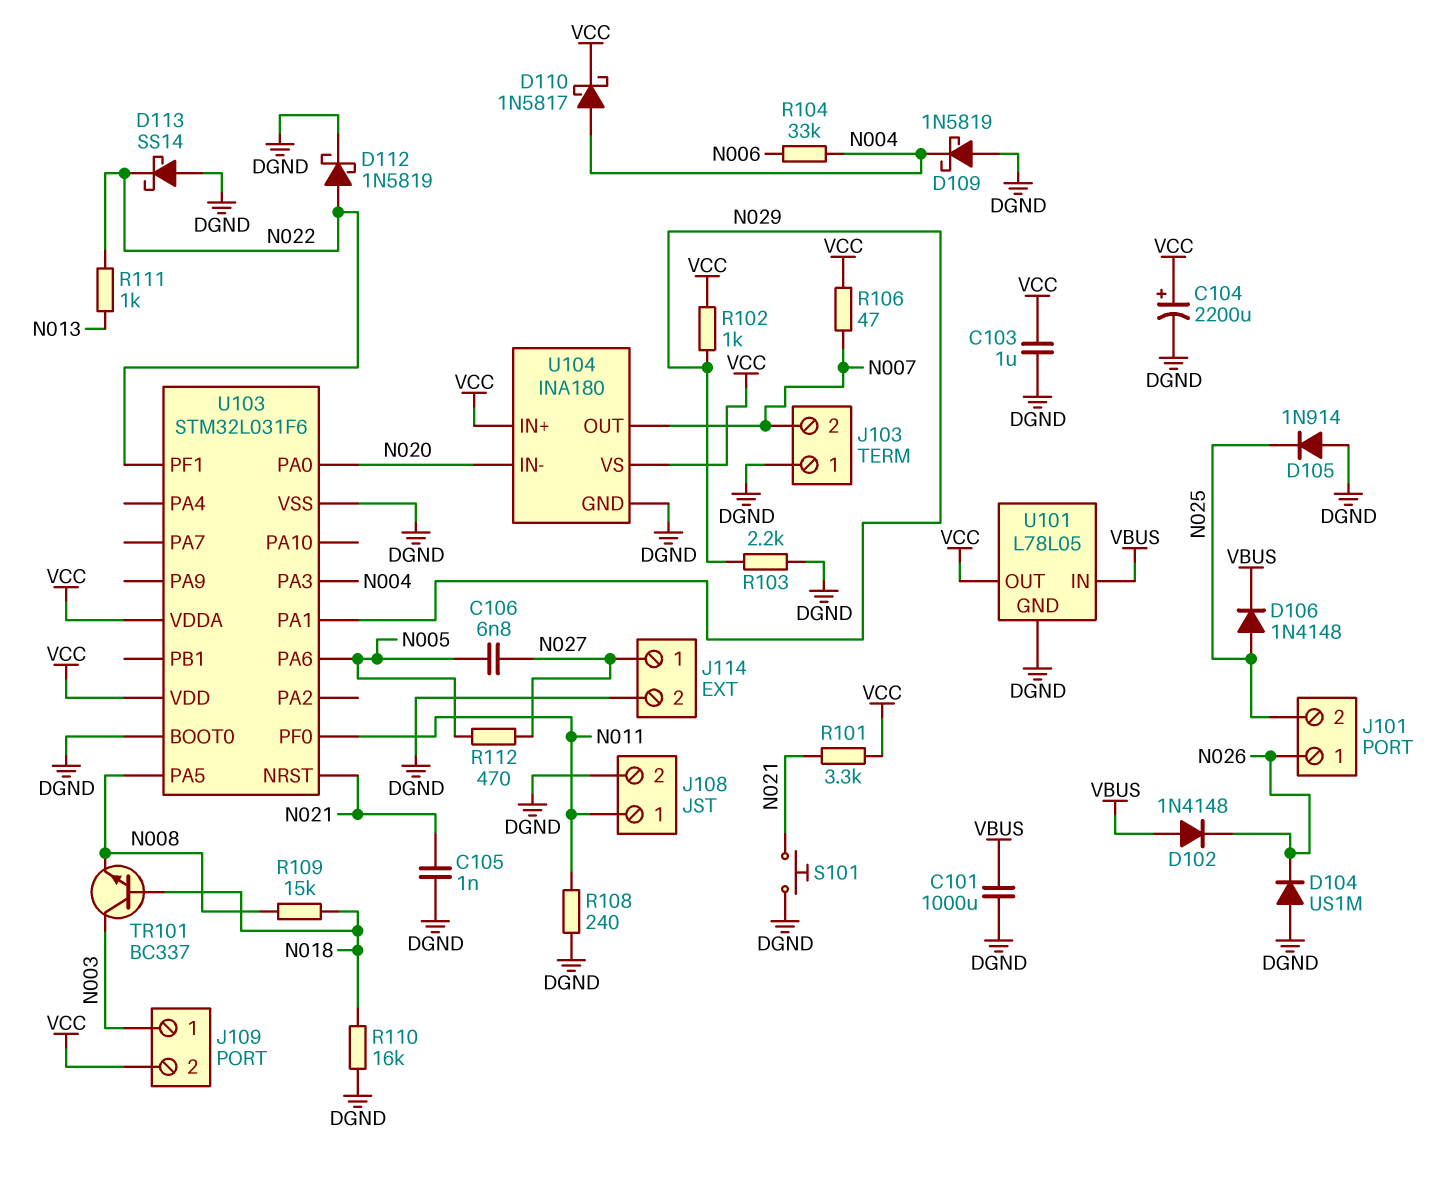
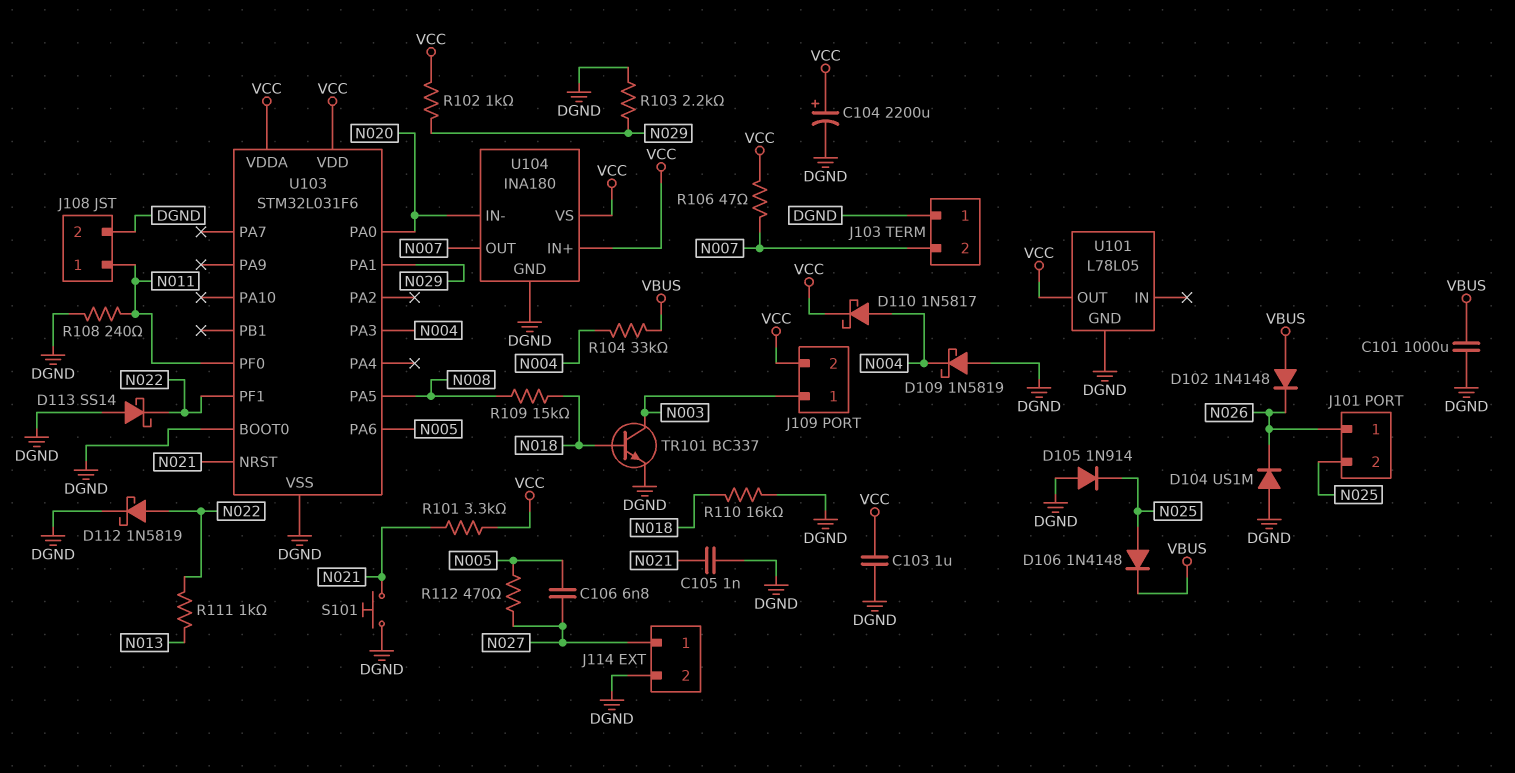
R104: 33k (N004, N006) -> 33k (N004, VBUS)
TR101: NPN BC337 (B N018, C N003, E N008) -> NPN BC337 (B N018, C N003, E DGND)
U101 pin IN: VBUS -> none

